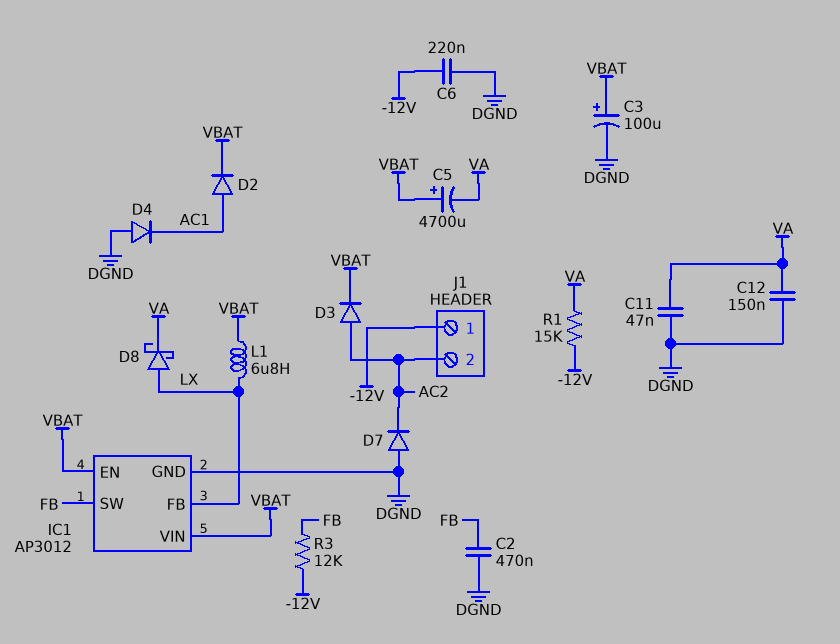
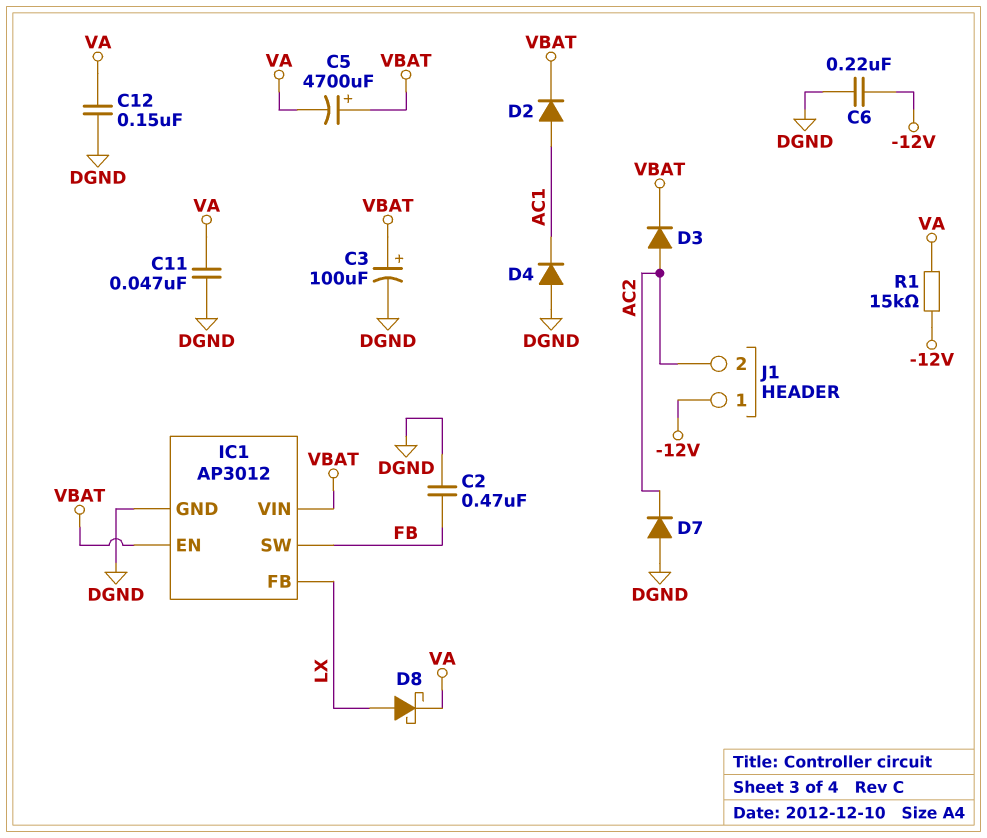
L1: 6.8uH (LX, VBAT) -> none
R3: 12k (-12V, FB) -> none

